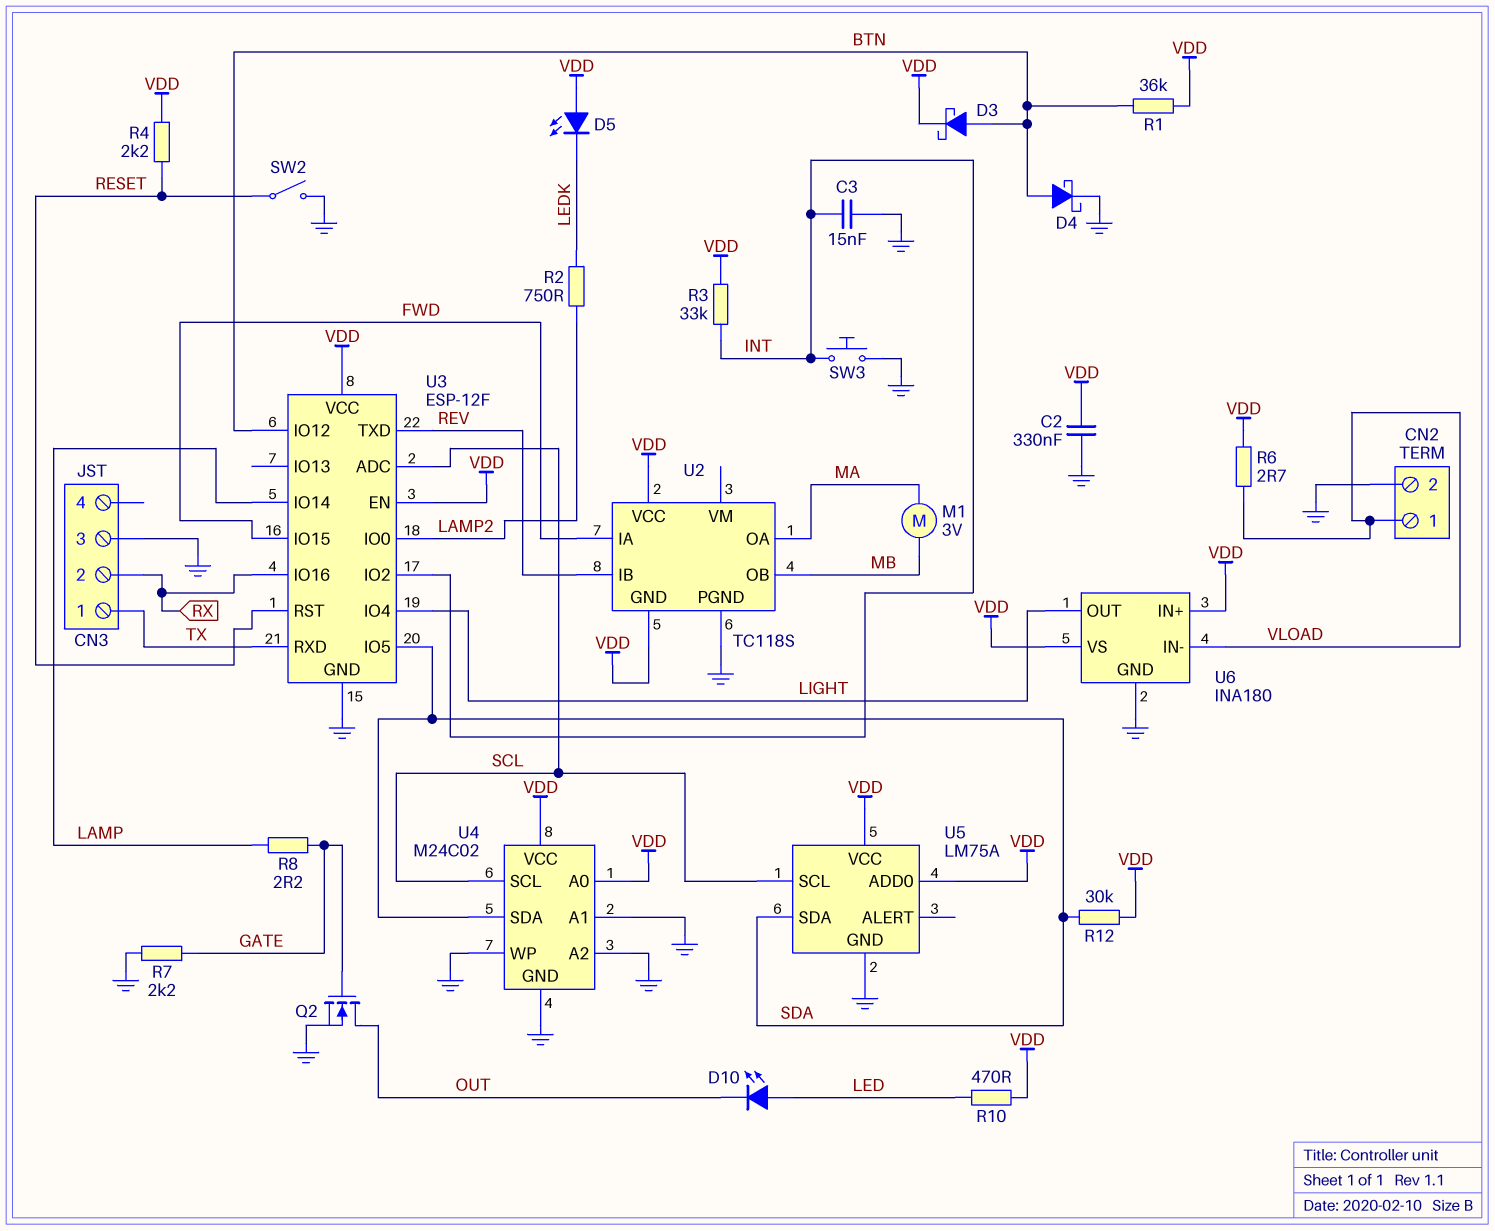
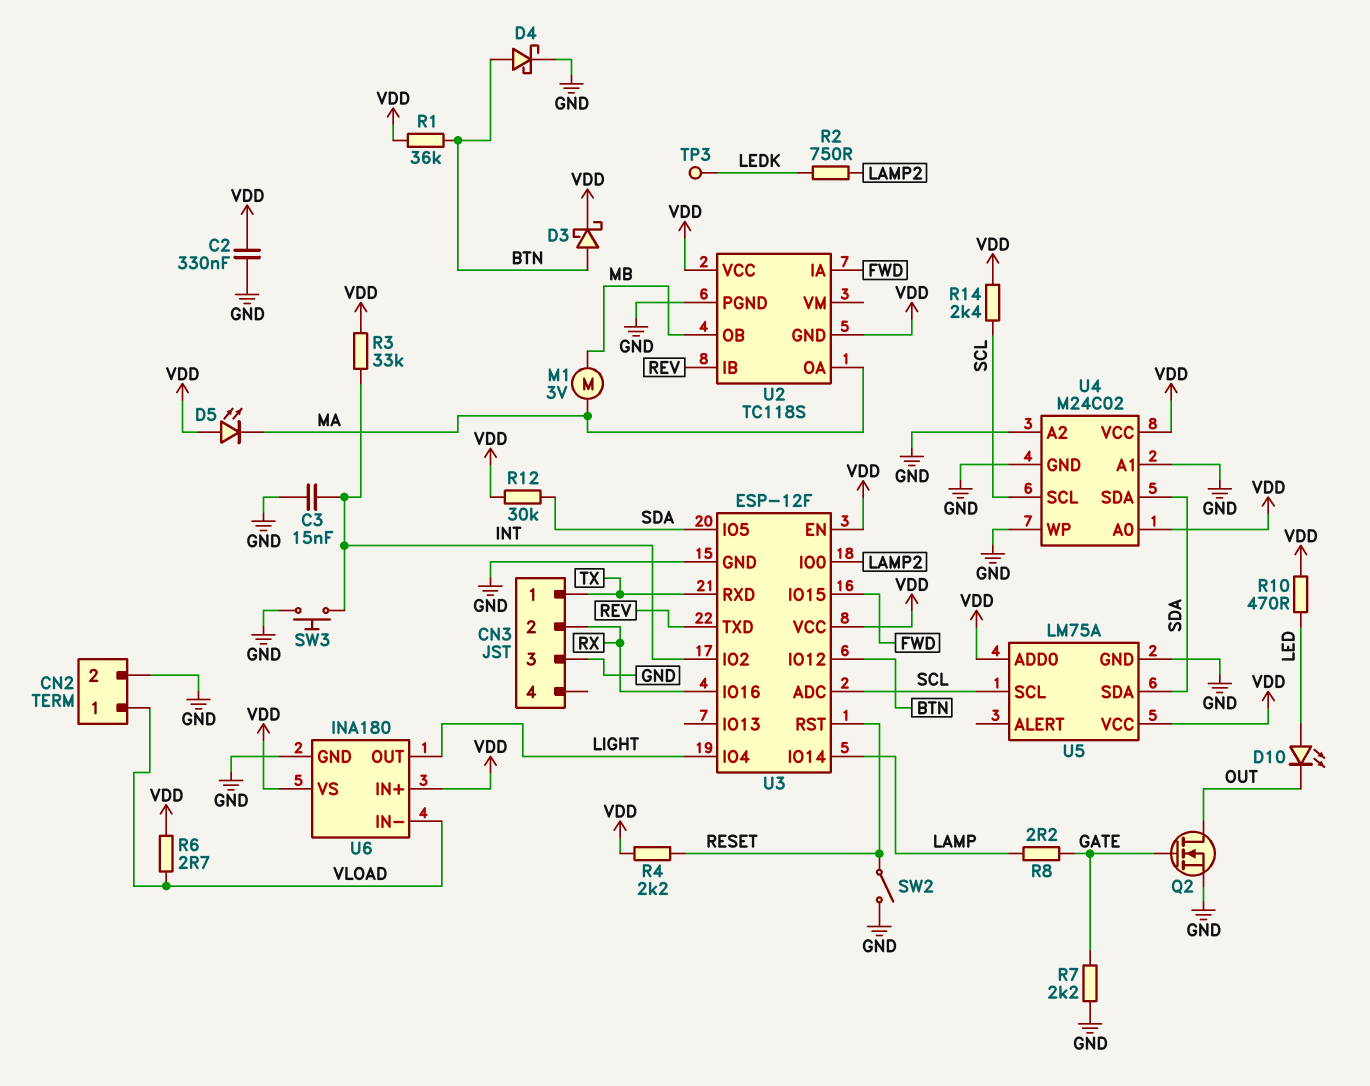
D5: LED (A VDD, K LEDK) -> LED (A VDD, K MA)
R14: none -> 2.4k (SCL, VDD)
TP3: none -> test point (LEDK)

